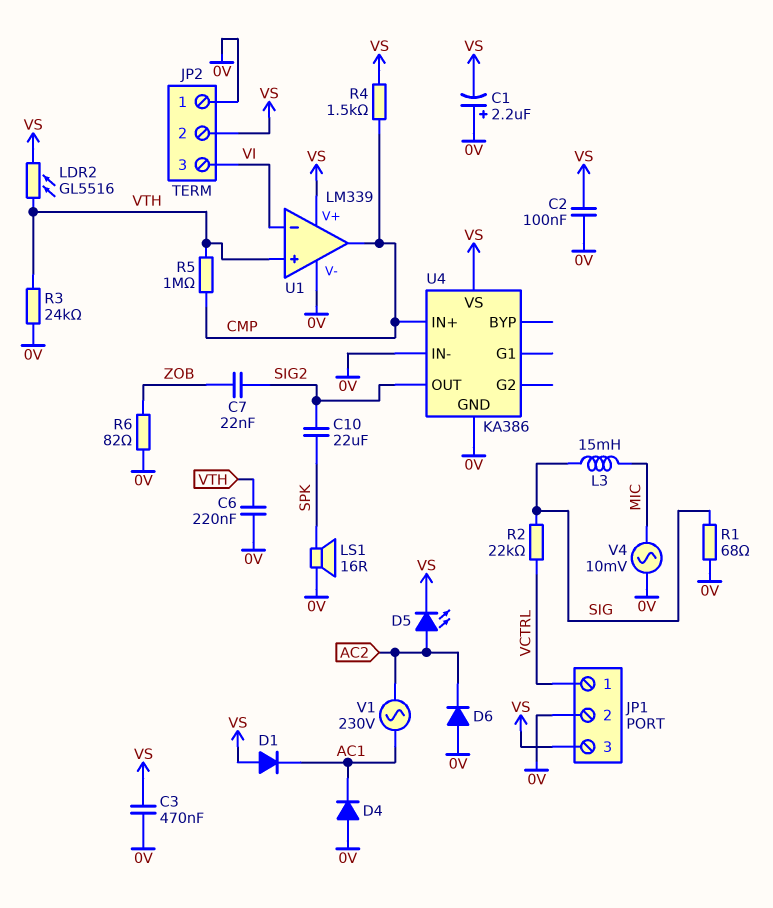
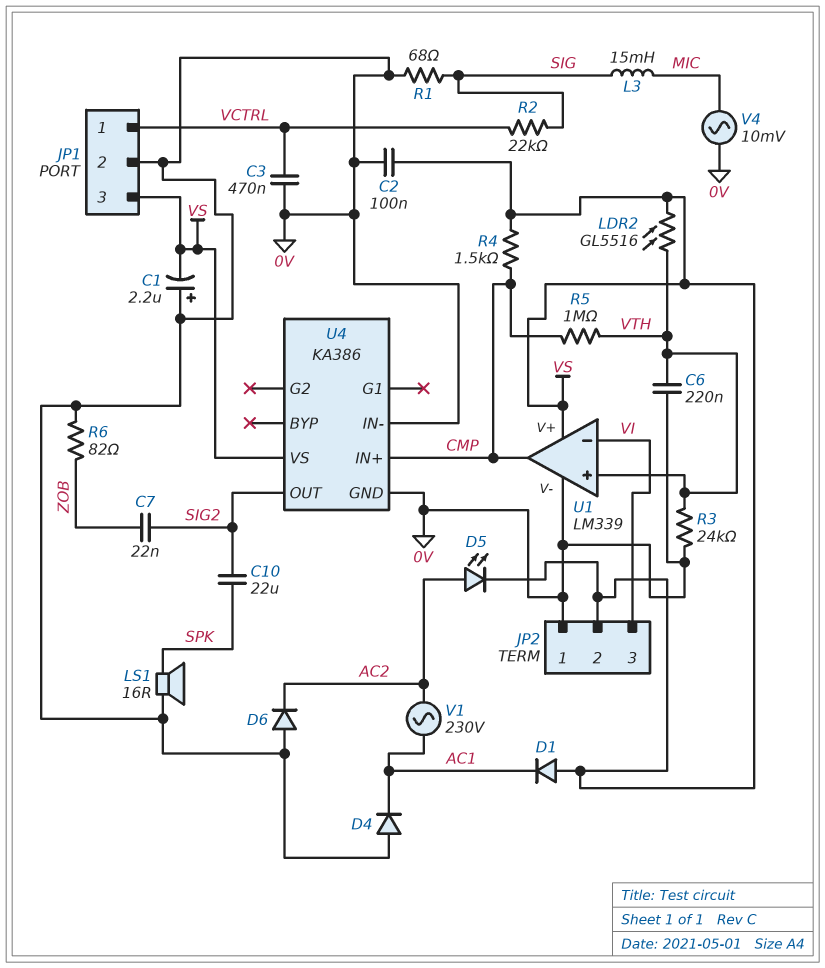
C3: 470nF (0V, VS) -> 470nF (0V, VCTRL)

